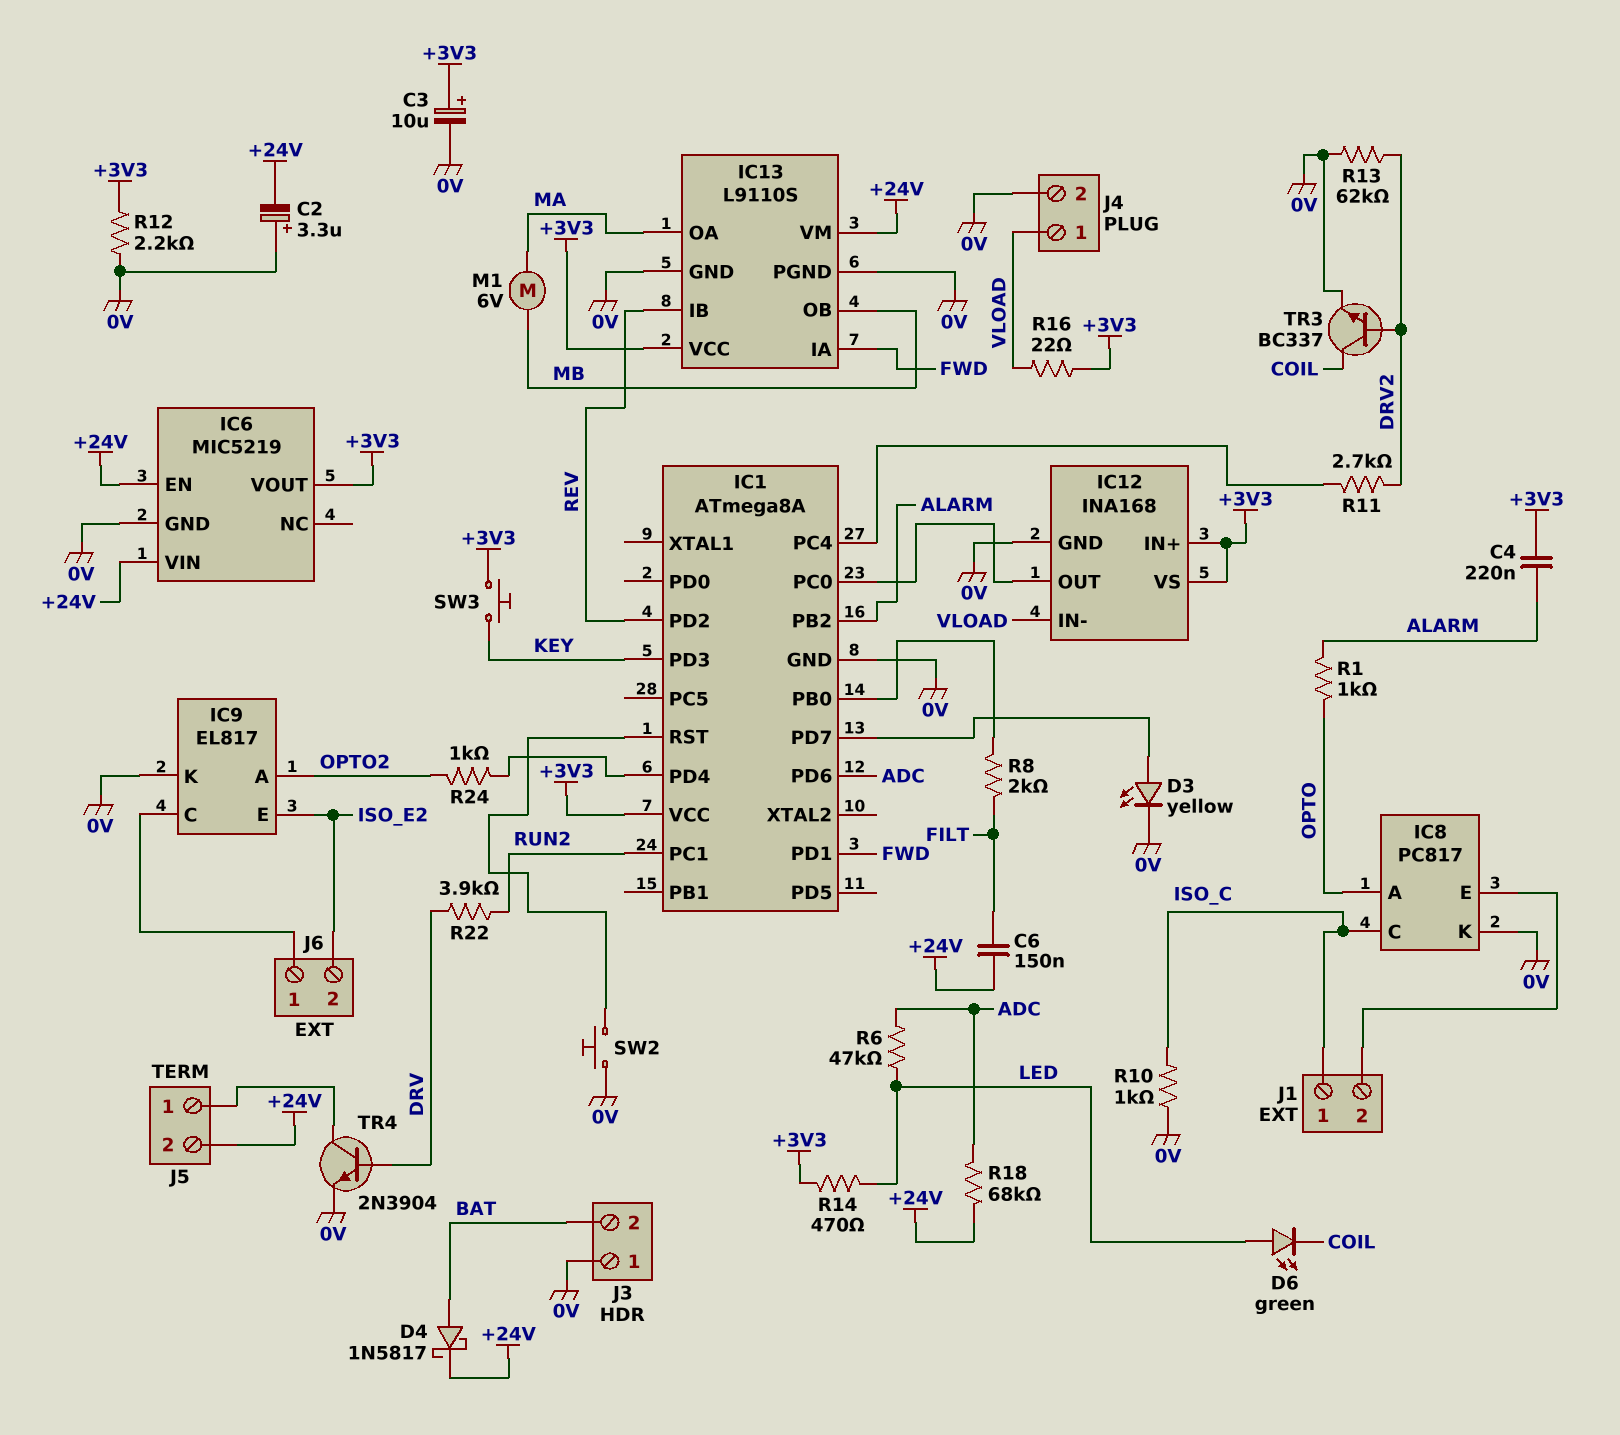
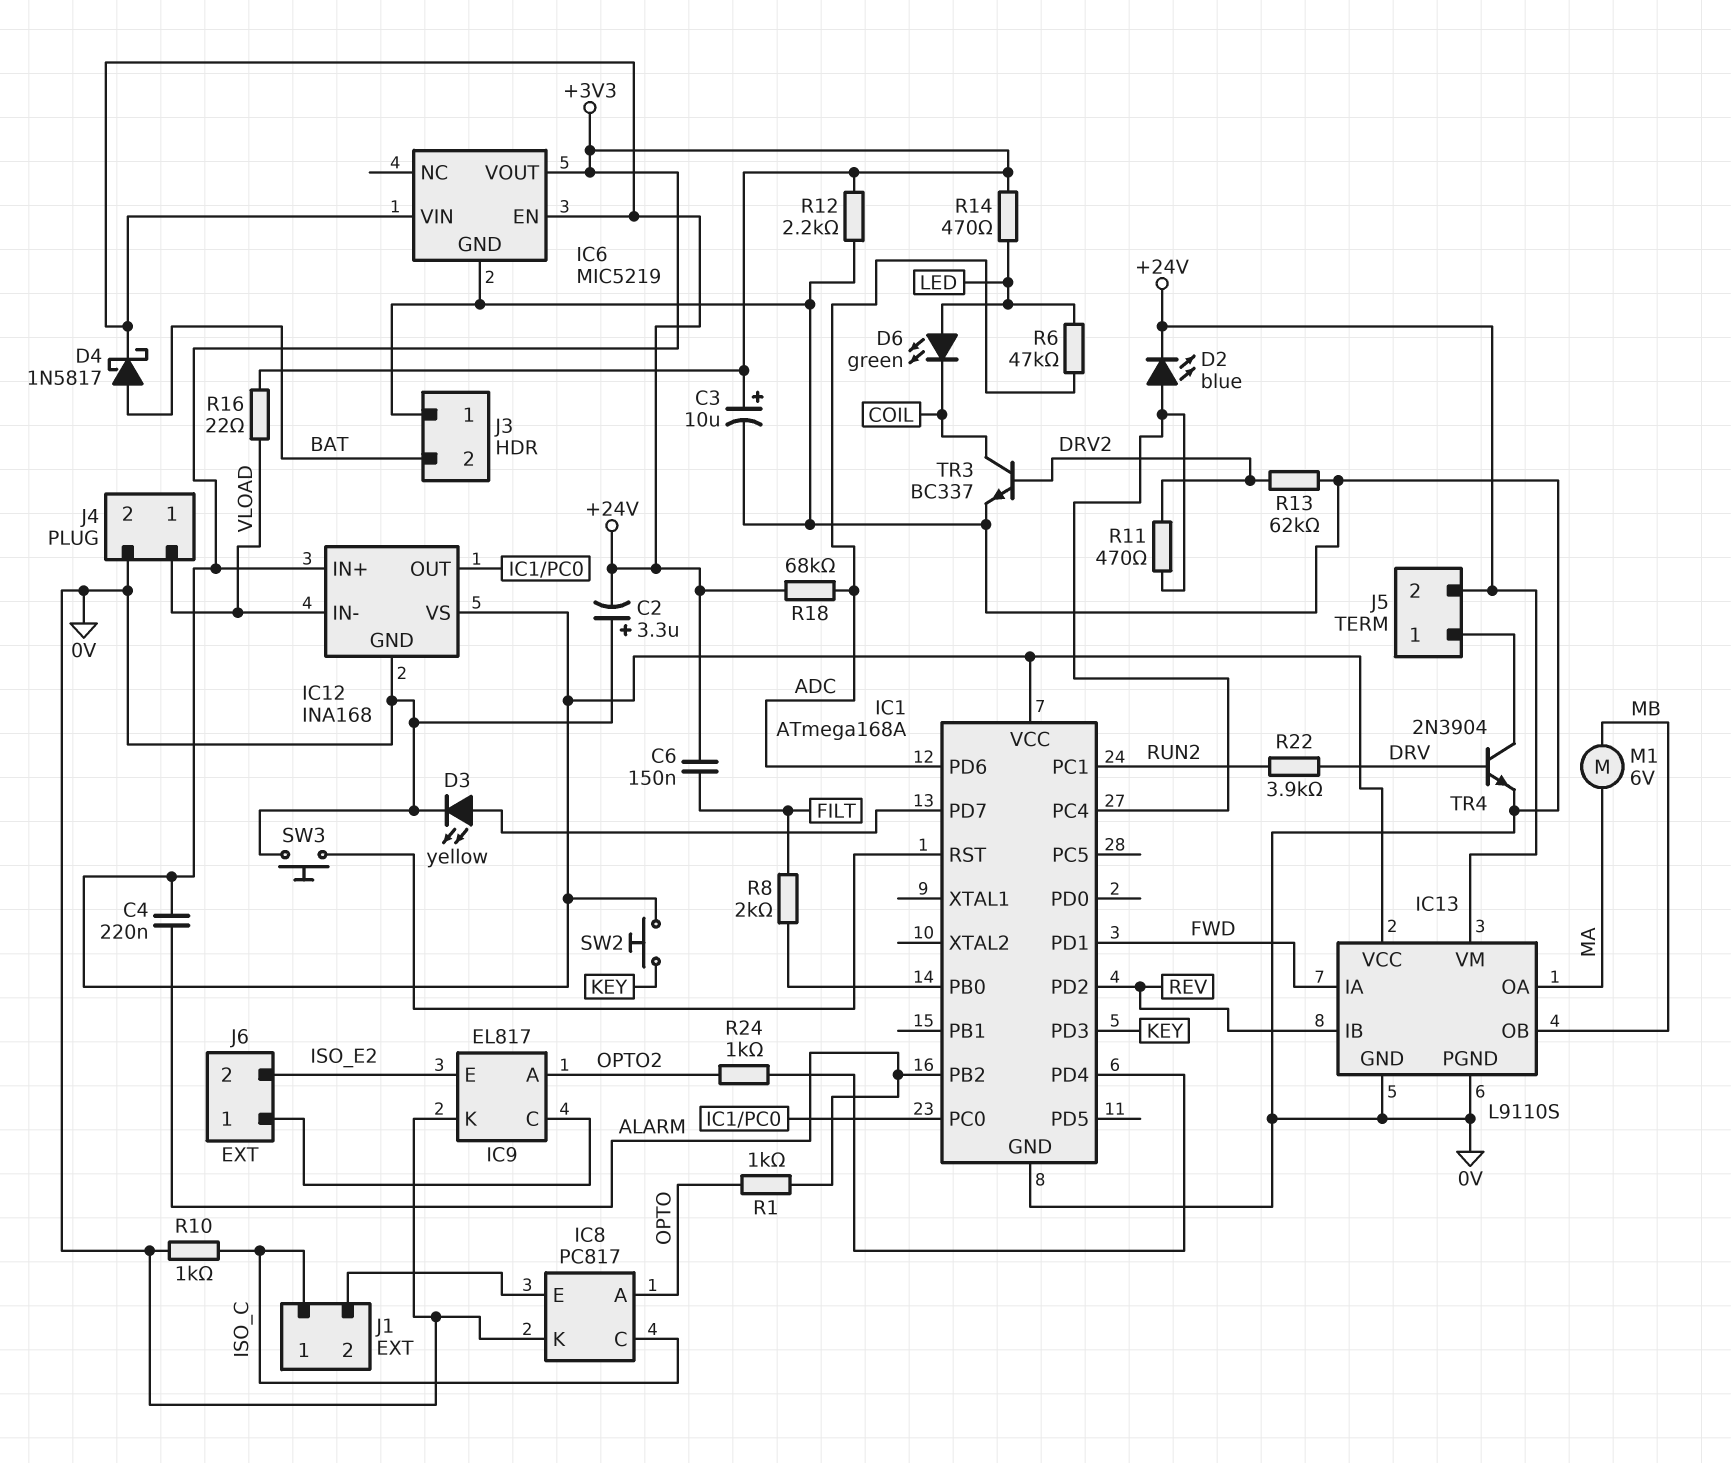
D2: none -> LED blue (A IC1/PC4, K +24V)
IC1: ATmega8A -> ATmega168A
R11: 2.7k (DRV2, IC1/PC4) -> 470 (DRV2, IC1/PC4)
SW2: button (0V, IC1/RST) -> button (+3V3, KEY)
SW3: button (+3V3, KEY) -> button (0V, IC1/RST)

